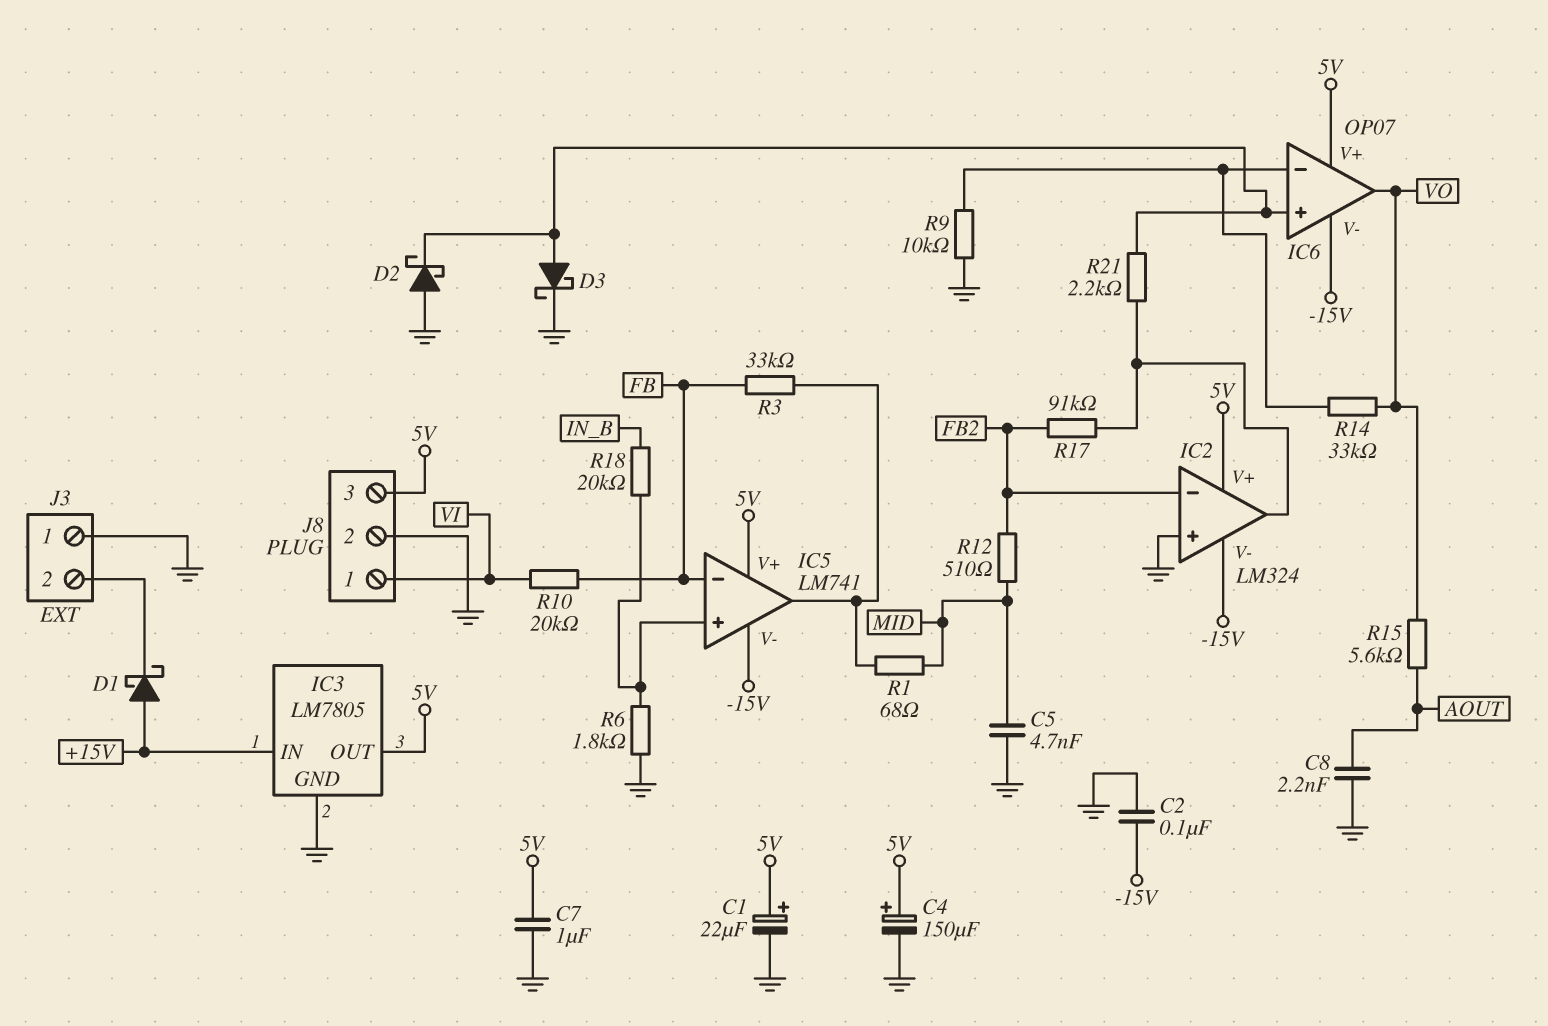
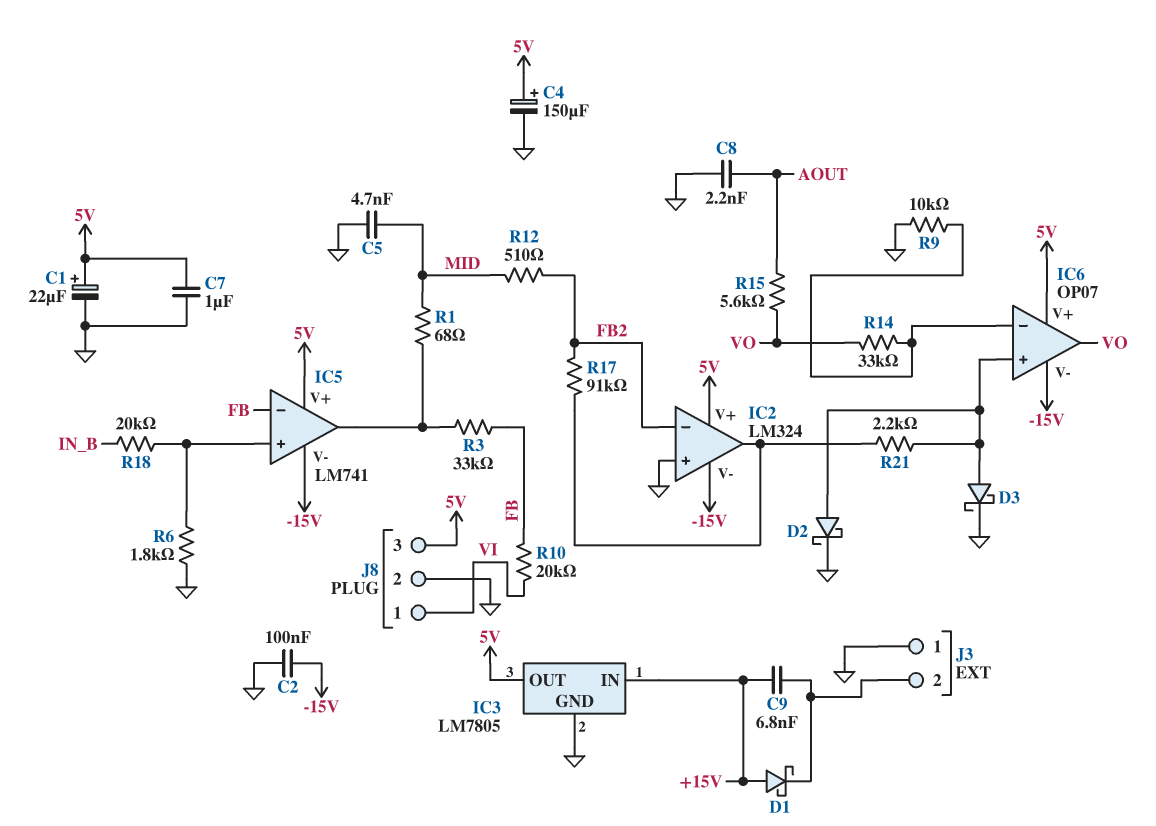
C9: none -> 6.8nF (+15V, J3/2)
D2: schottky (A GND, K IC6/in+) -> schottky (A IC6/in+, K GND)

